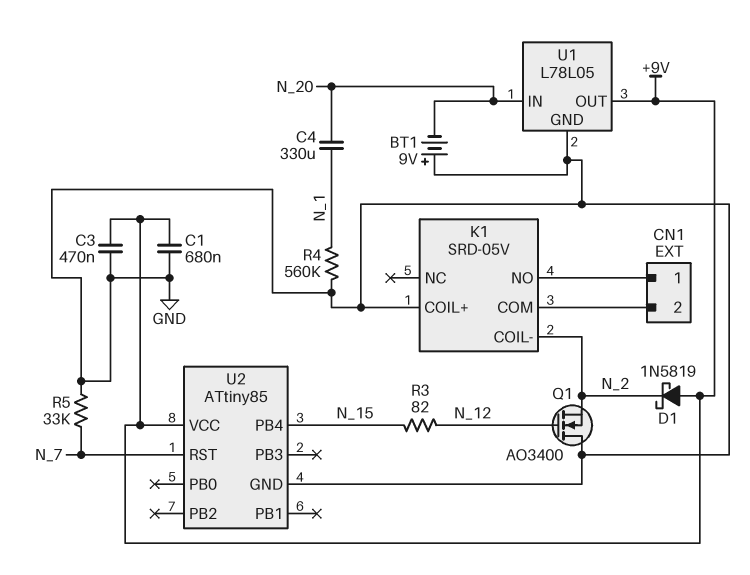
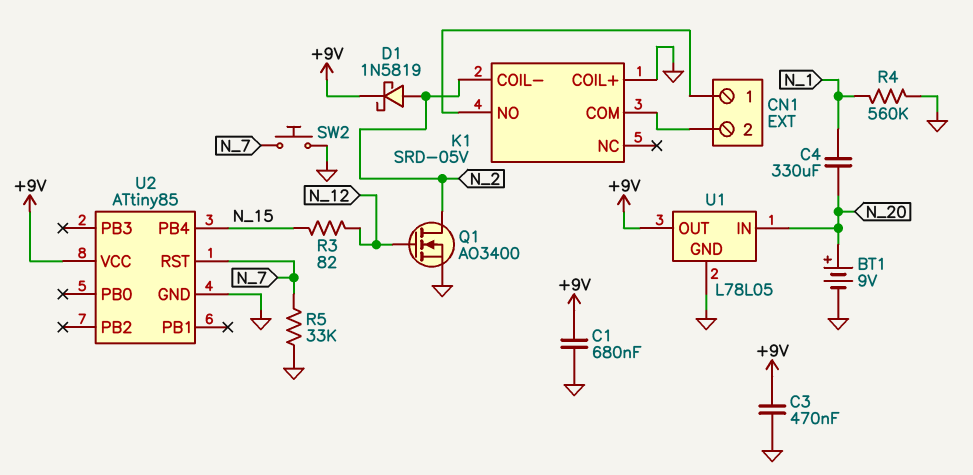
BT1: 9V (plus GND, minus N_20) -> 9V (plus N_20, minus GND)
D1: schottky 1N5819 (A +9V, K N_2) -> schottky 1N5819 (A N_2, K +9V)
Q1: NMOS AO3400 (G N_12, D GND, S N_2) -> NMOS AO3400 (G N_12, D N_2, S GND)
SW2: none -> button (GND, N_7)

